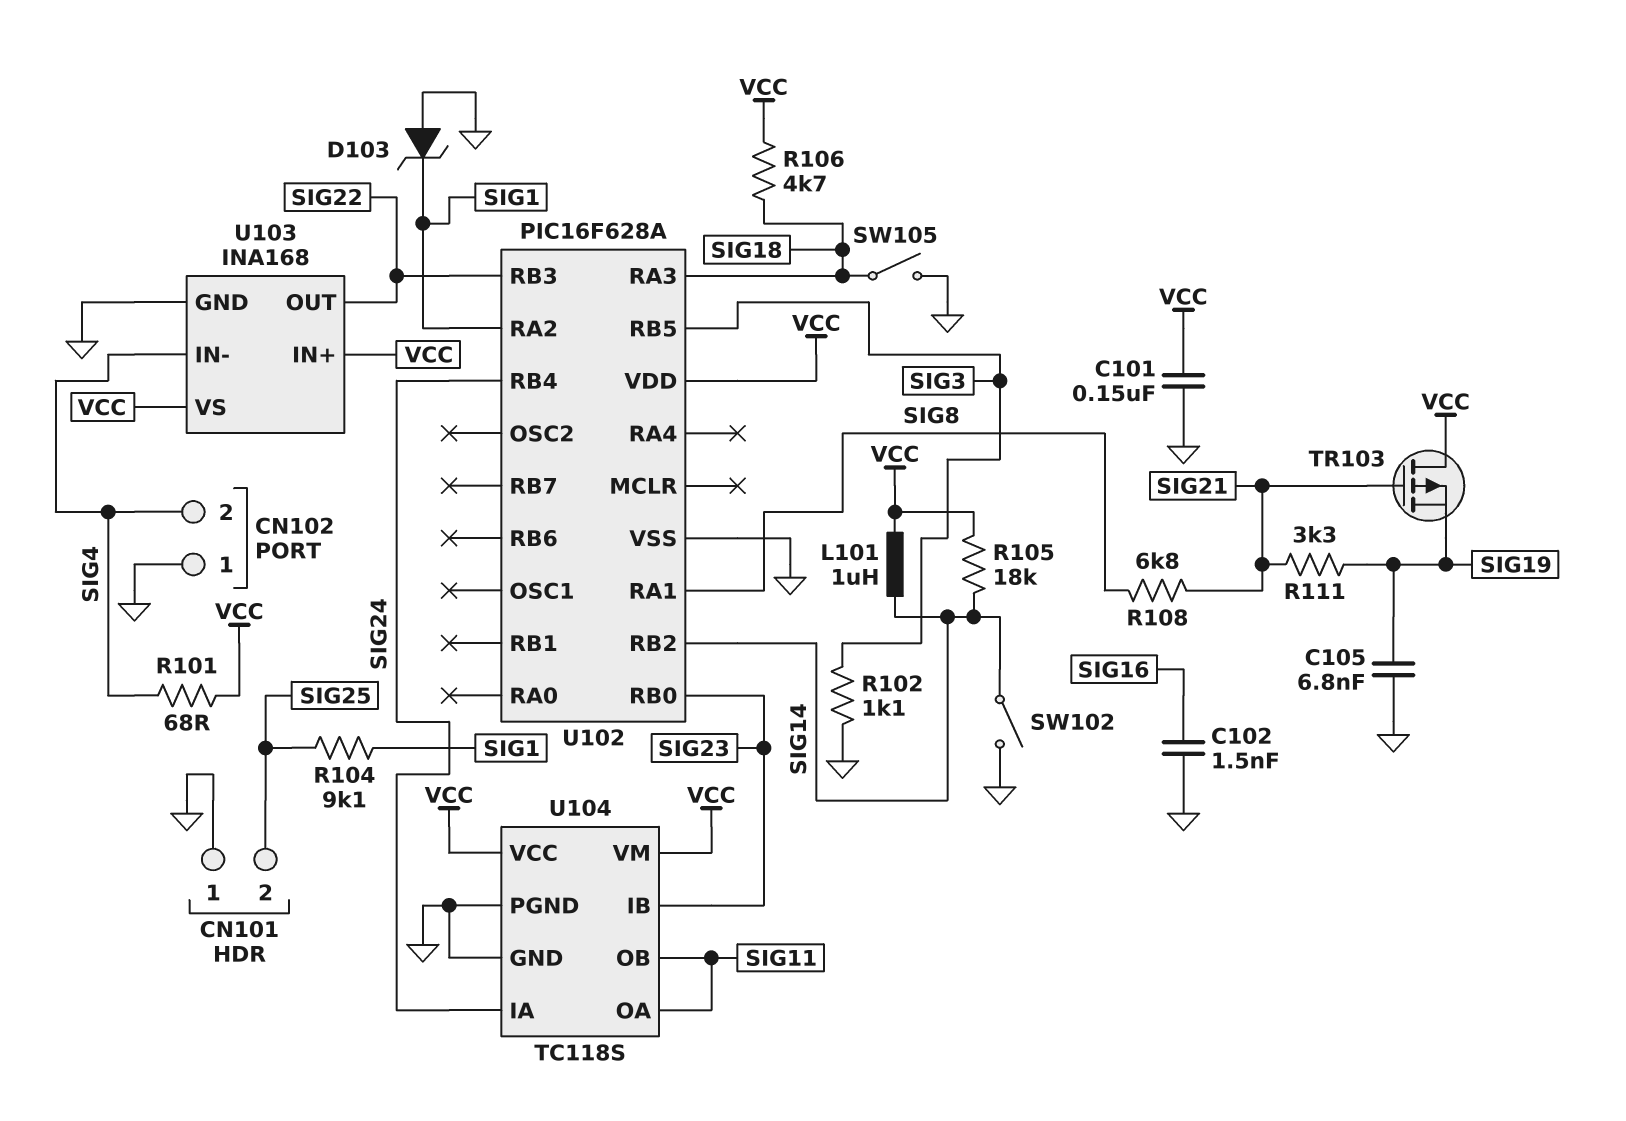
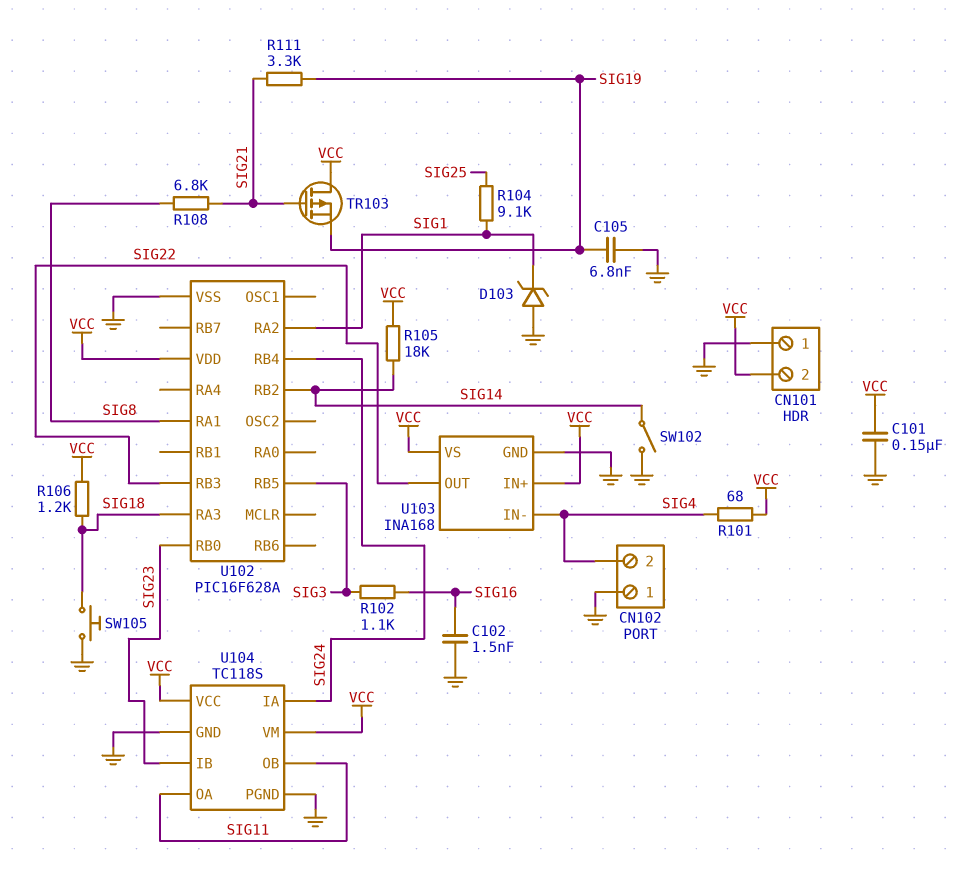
CN101 pin 2: SIG25 -> VCC
L101: 1uH (SIG14, VCC) -> none
R102: 1.1k (GND, SIG3) -> 1.1k (SIG3, SIG16)
R106: 4.7k (SIG18, VCC) -> 1.2k (SIG18, VCC)
SW105: switch (GND, SIG18) -> button (GND, SIG18)

